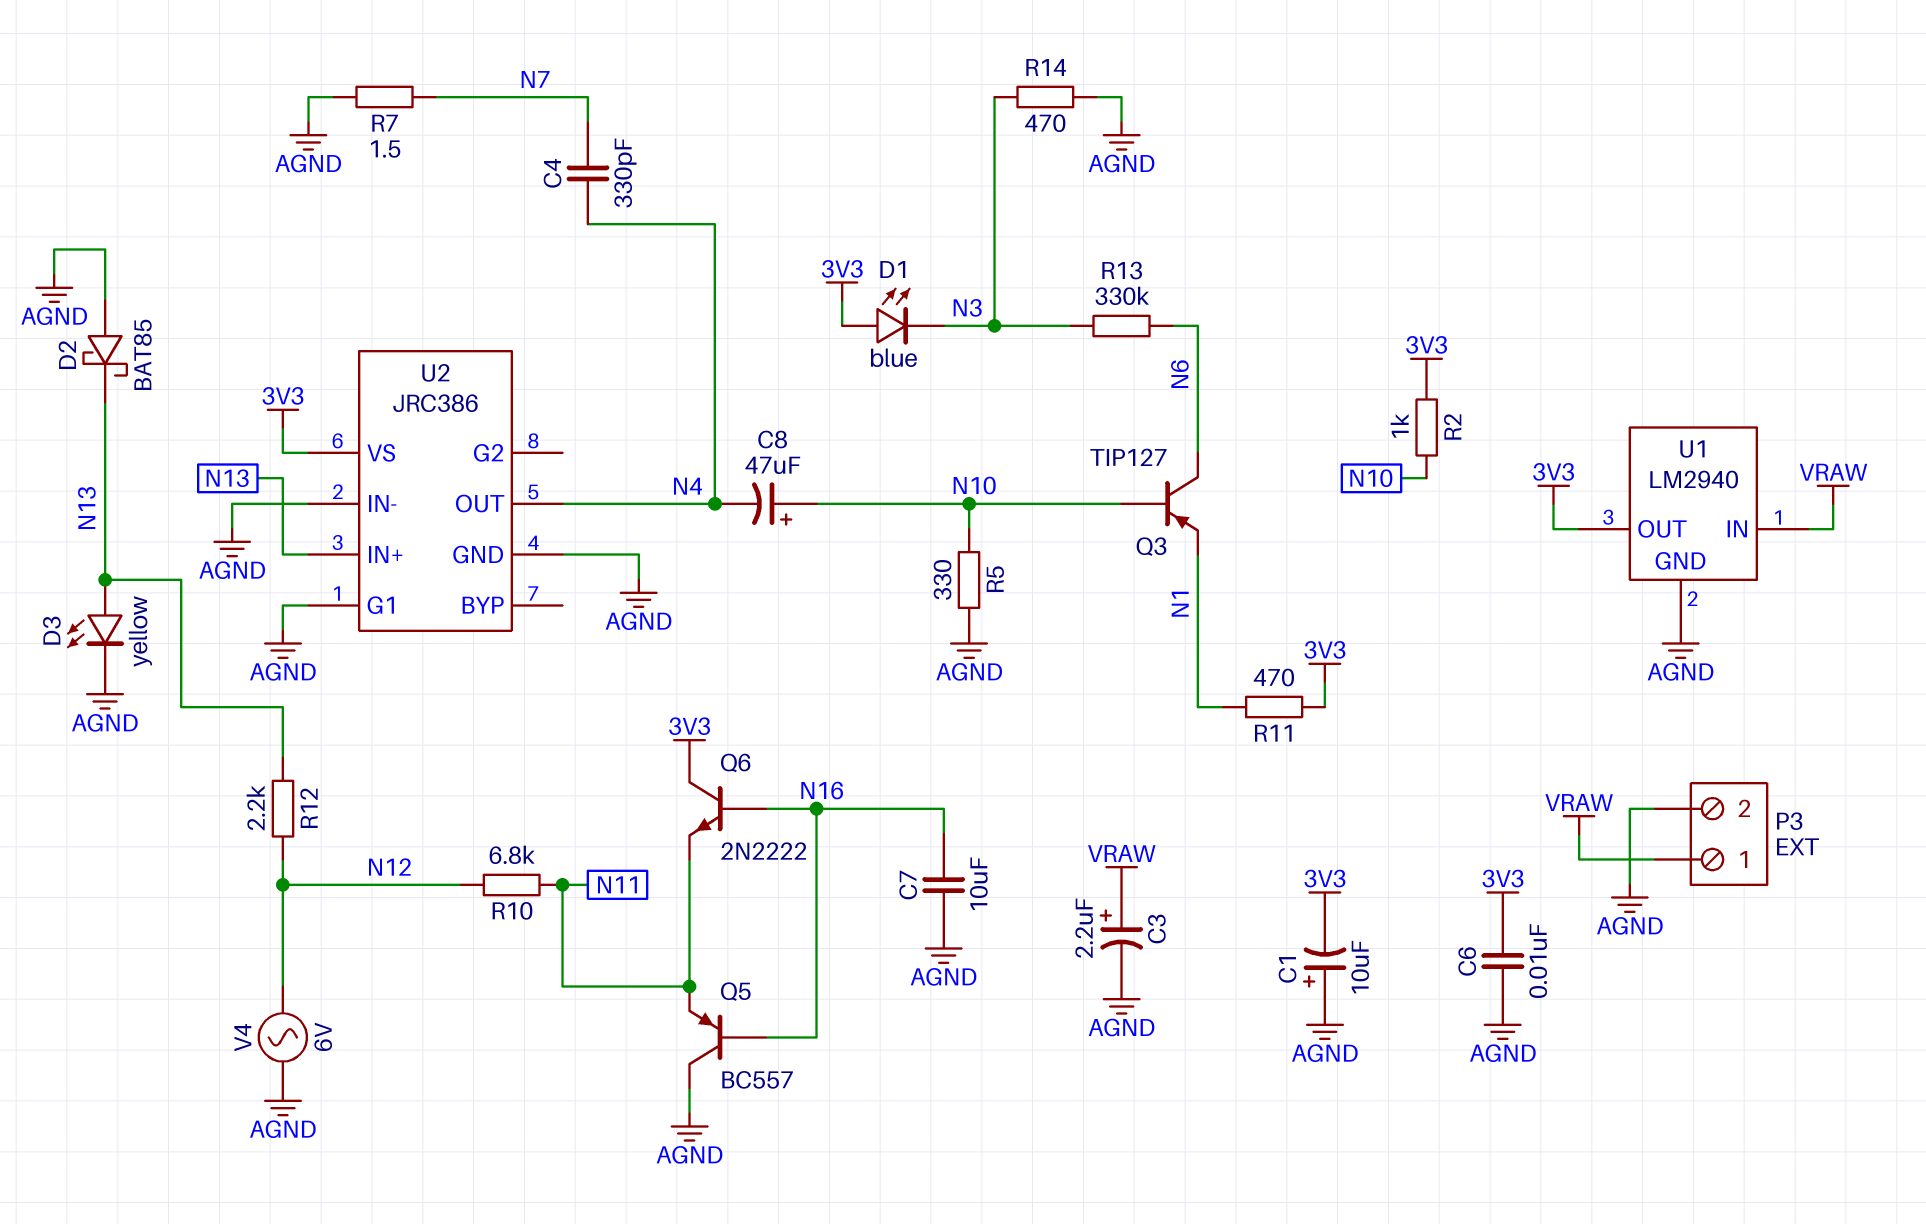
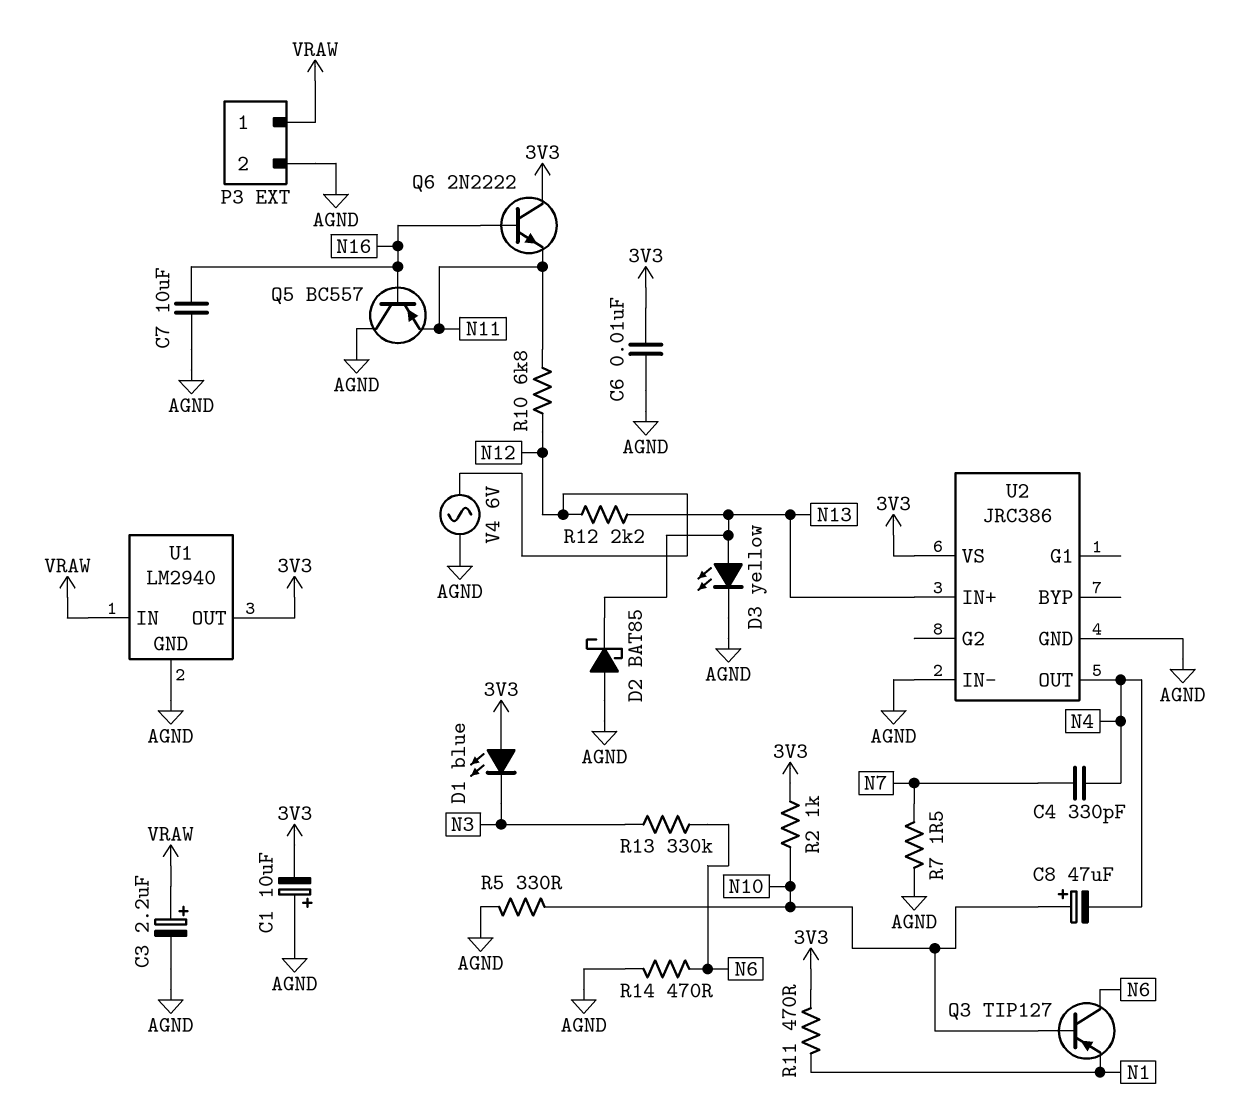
R14: 470 (AGND, N3) -> 470 (AGND, N6)
U2 pin G1: AGND -> none

